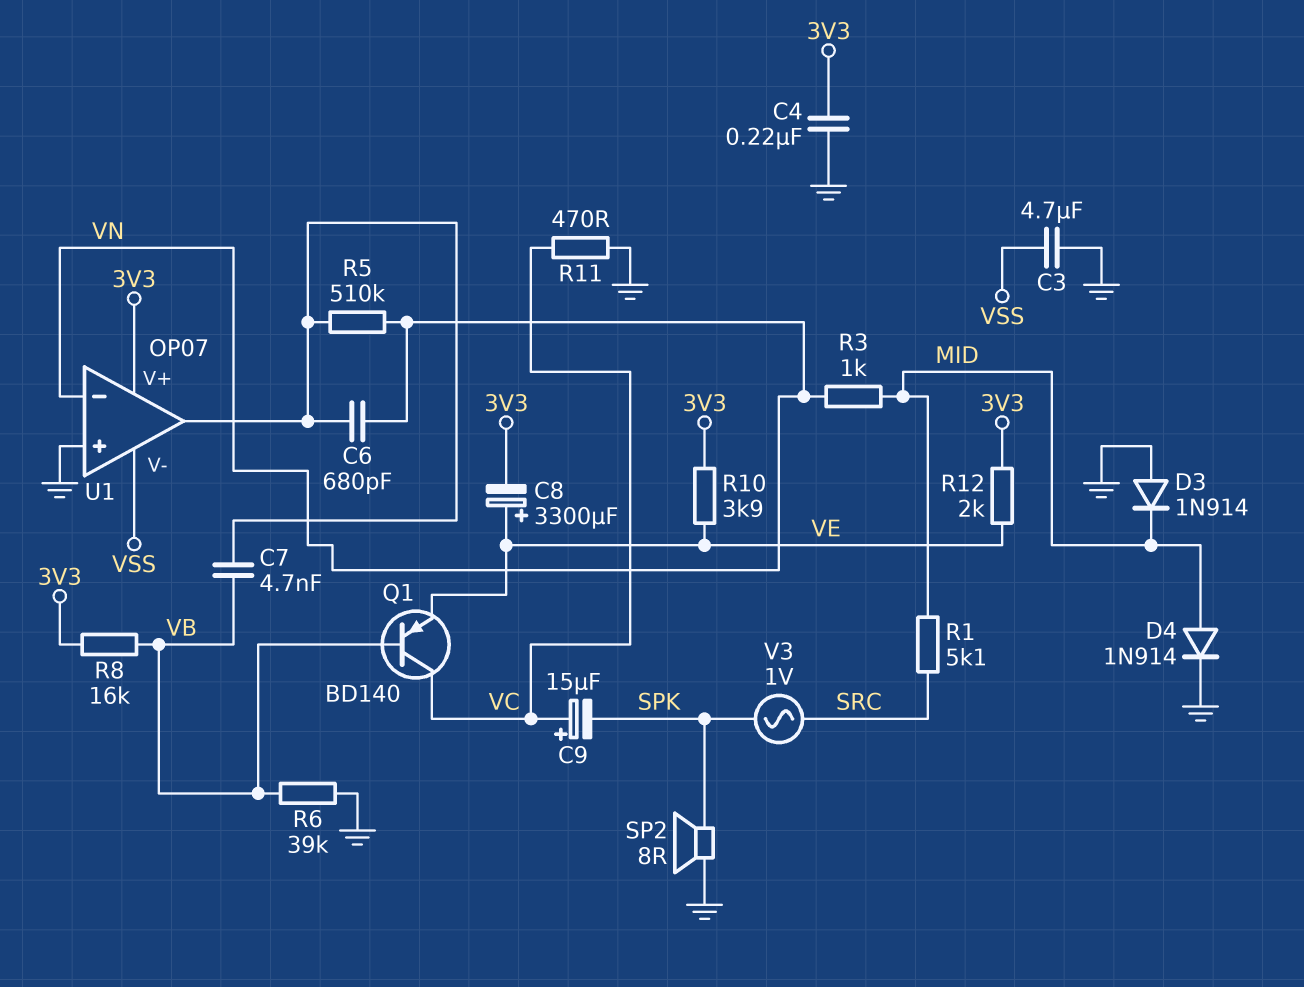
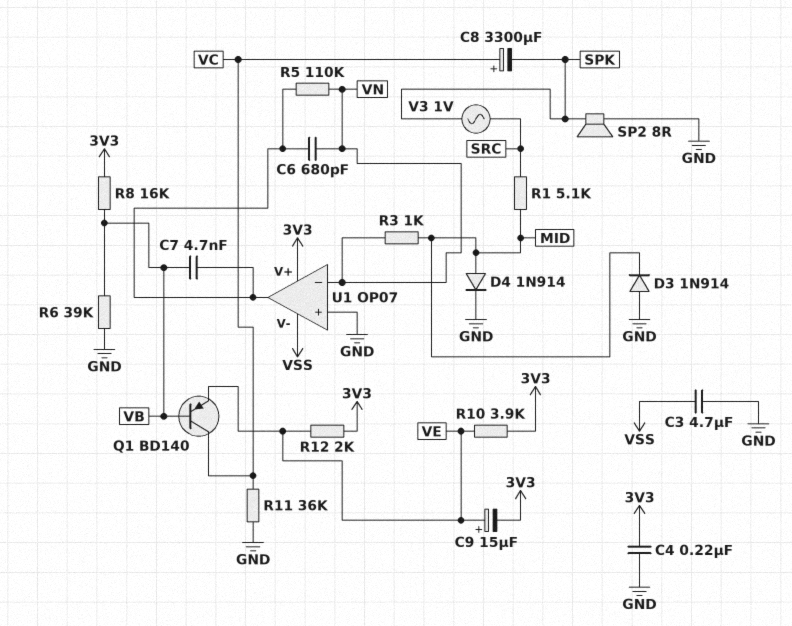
C8: 3300uF (plus VE, minus 3V3) -> 3300uF (plus VC, minus SPK)
C9: 15uF (plus VC, minus SPK) -> 15uF (plus VE, minus 3V3)
R5: 510k (U1/out, VN) -> 110k (U1/out, VN)
R11: 470 (GND, VC) -> 36k (GND, VC)

